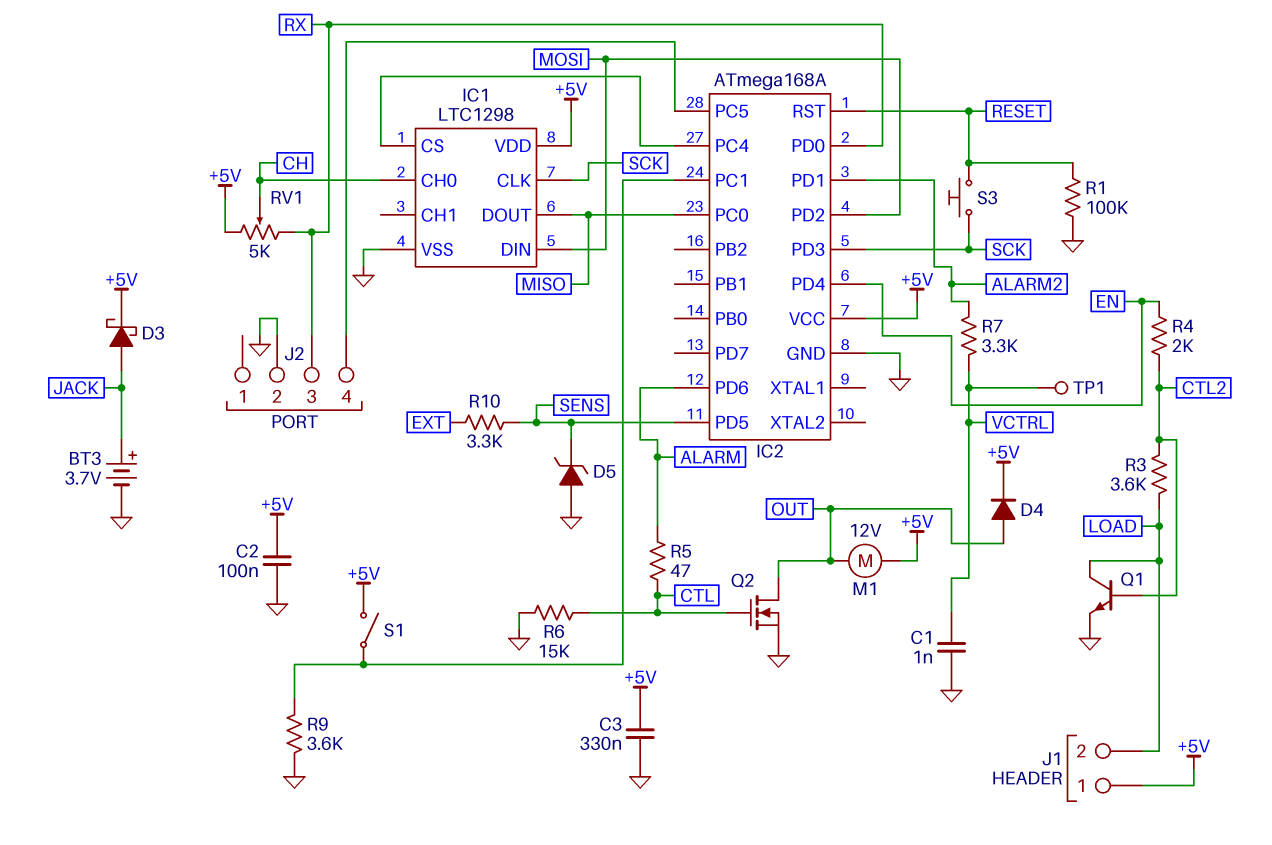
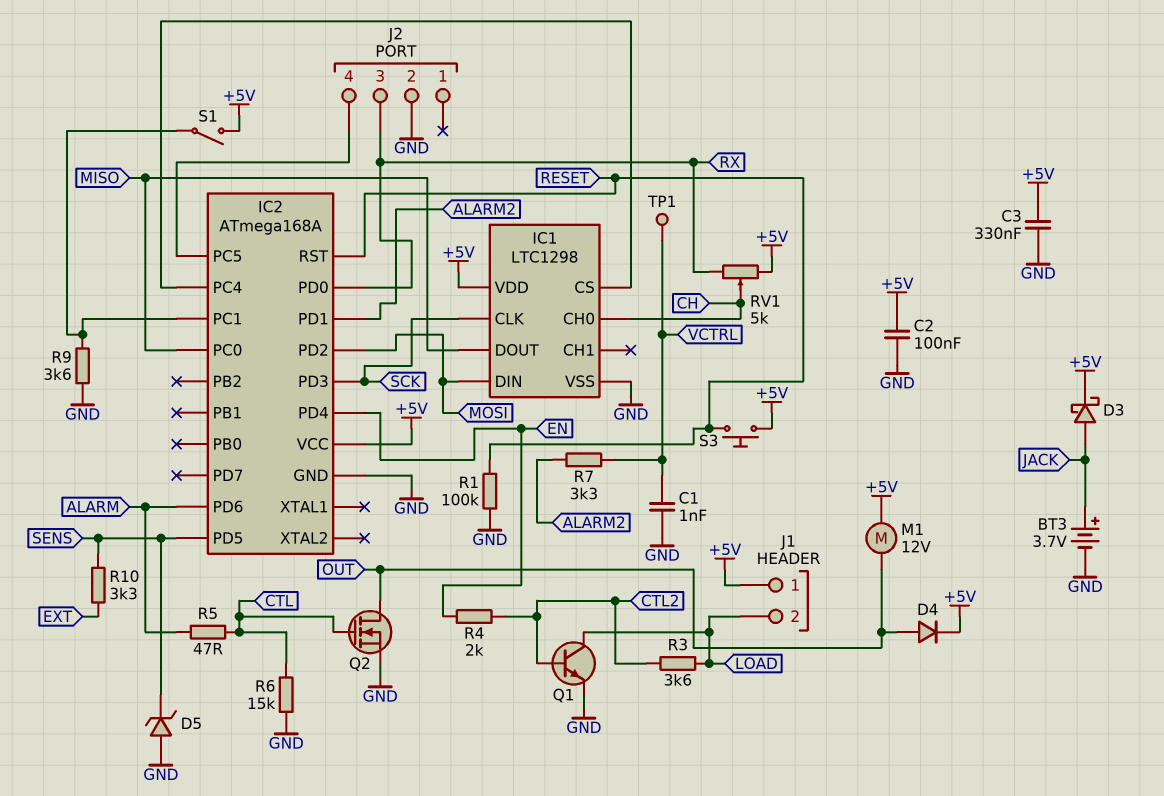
S3: button (RESET, SCK) -> button (+5V, RESET)

